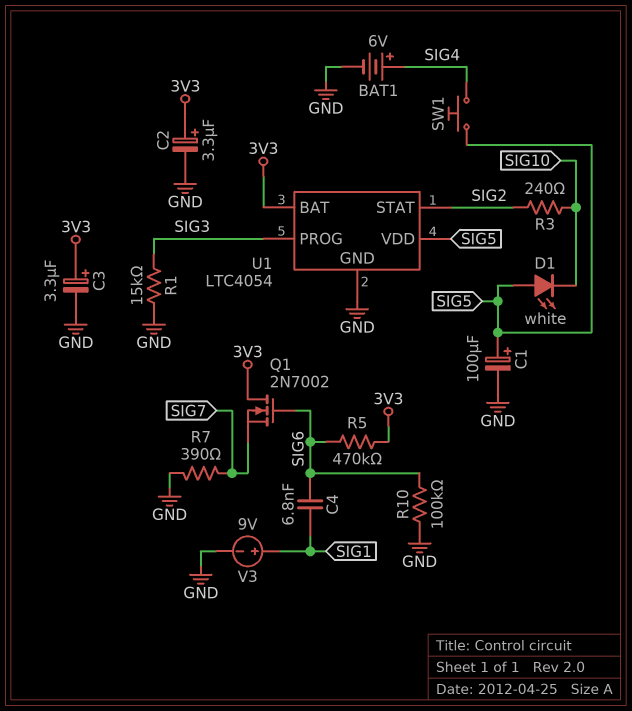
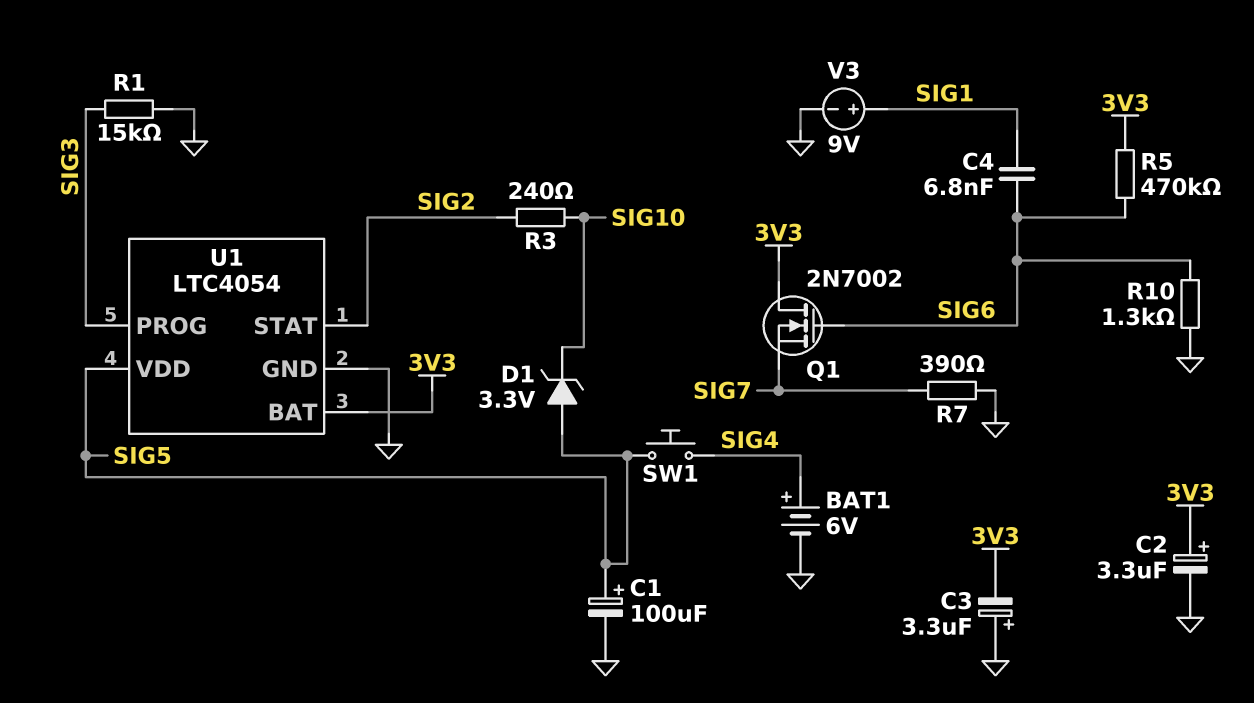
C3: 3.3uF (plus 3V3, minus GND) -> 3.3uF (plus GND, minus 3V3)
D1: LED white (A SIG5, K SIG10) -> zener 3.3V (A SIG5, K SIG10)
R10: 100k (GND, SIG6) -> 1.3k (GND, SIG6)

